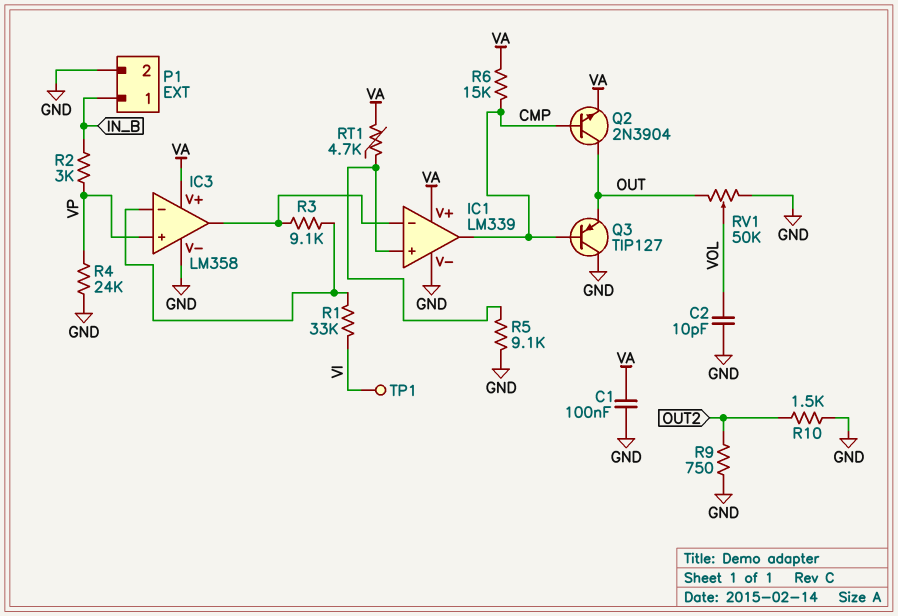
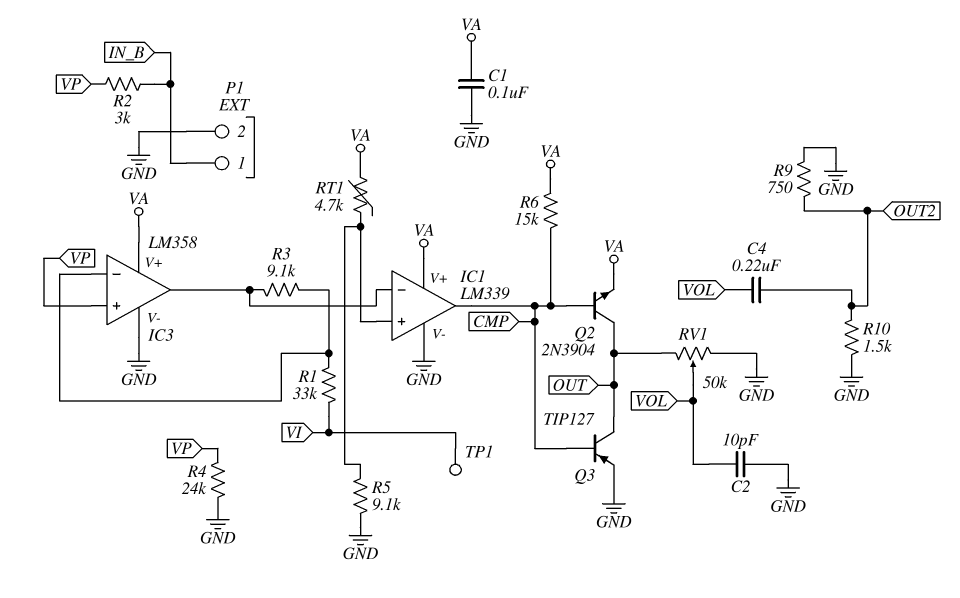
C4: none -> 220nF (OUT2, VOL)
Q3: PNP TIP127 (B CMP, C GND, E OUT) -> PNP TIP127 (B CMP, C OUT, E GND)

